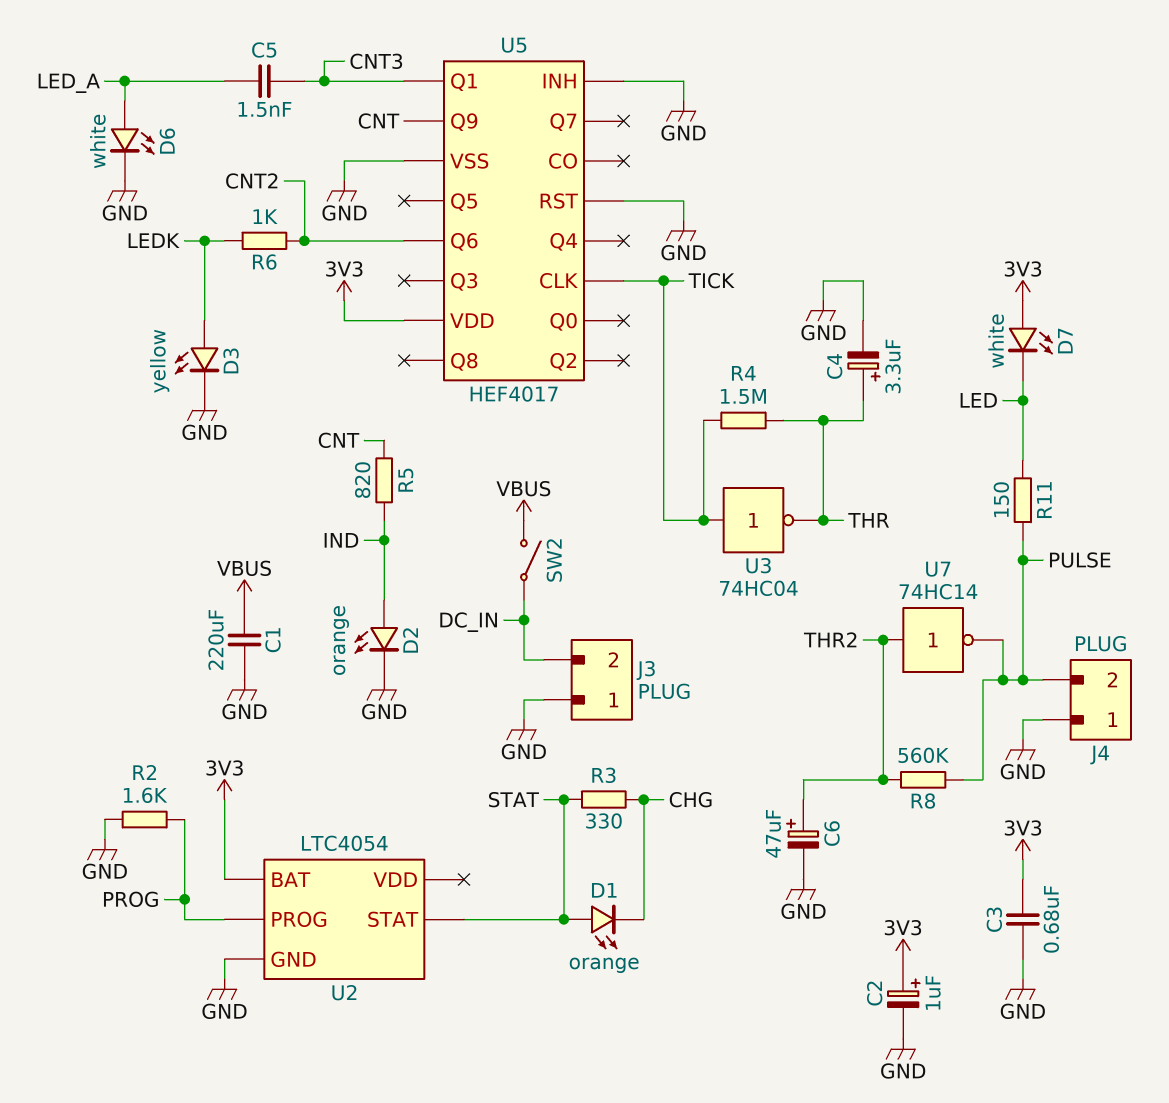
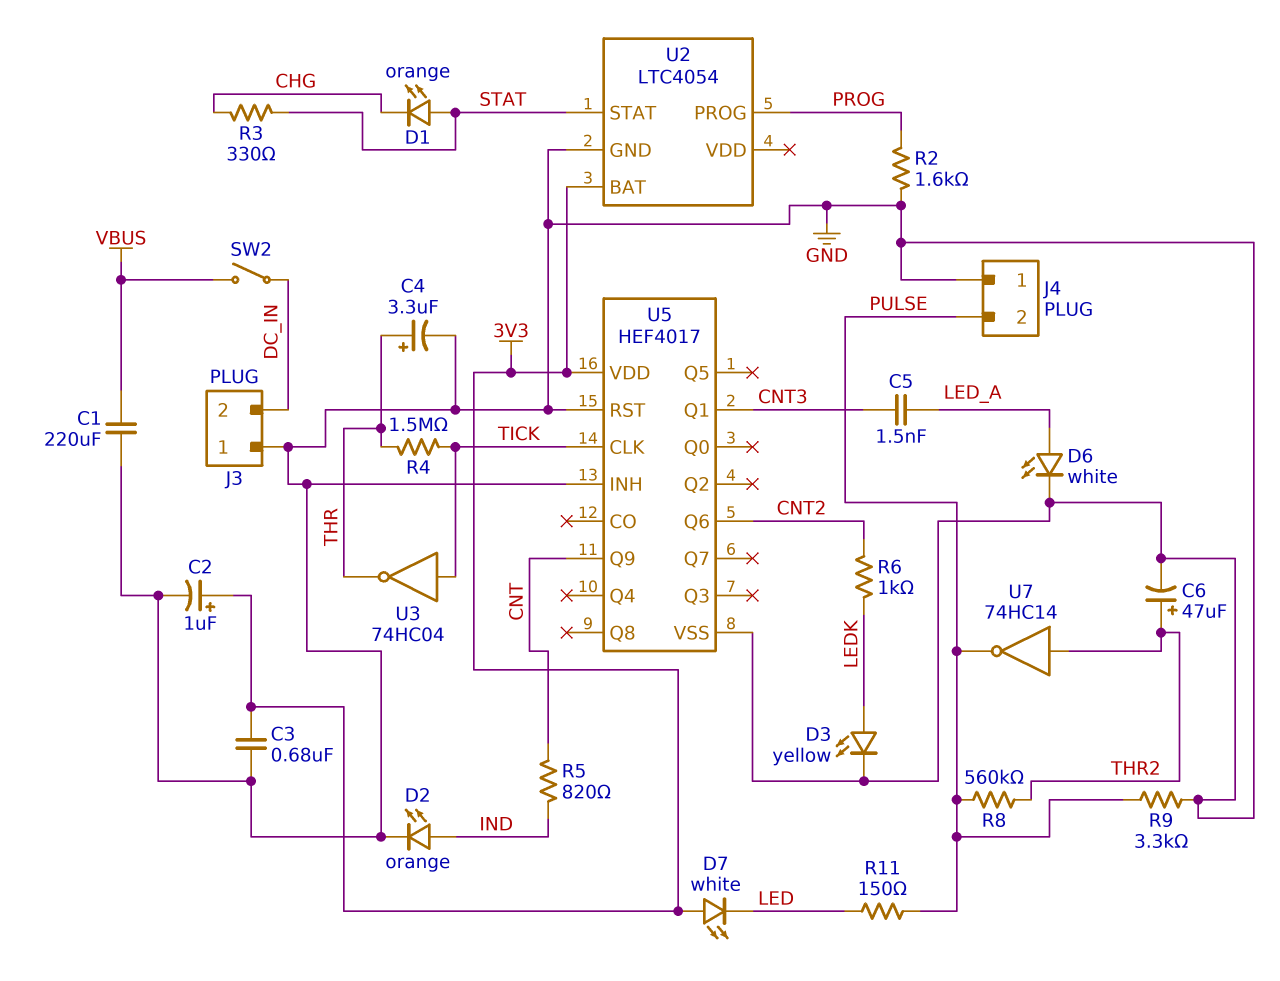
R9: none -> 3.3k (GND, PULSE)

